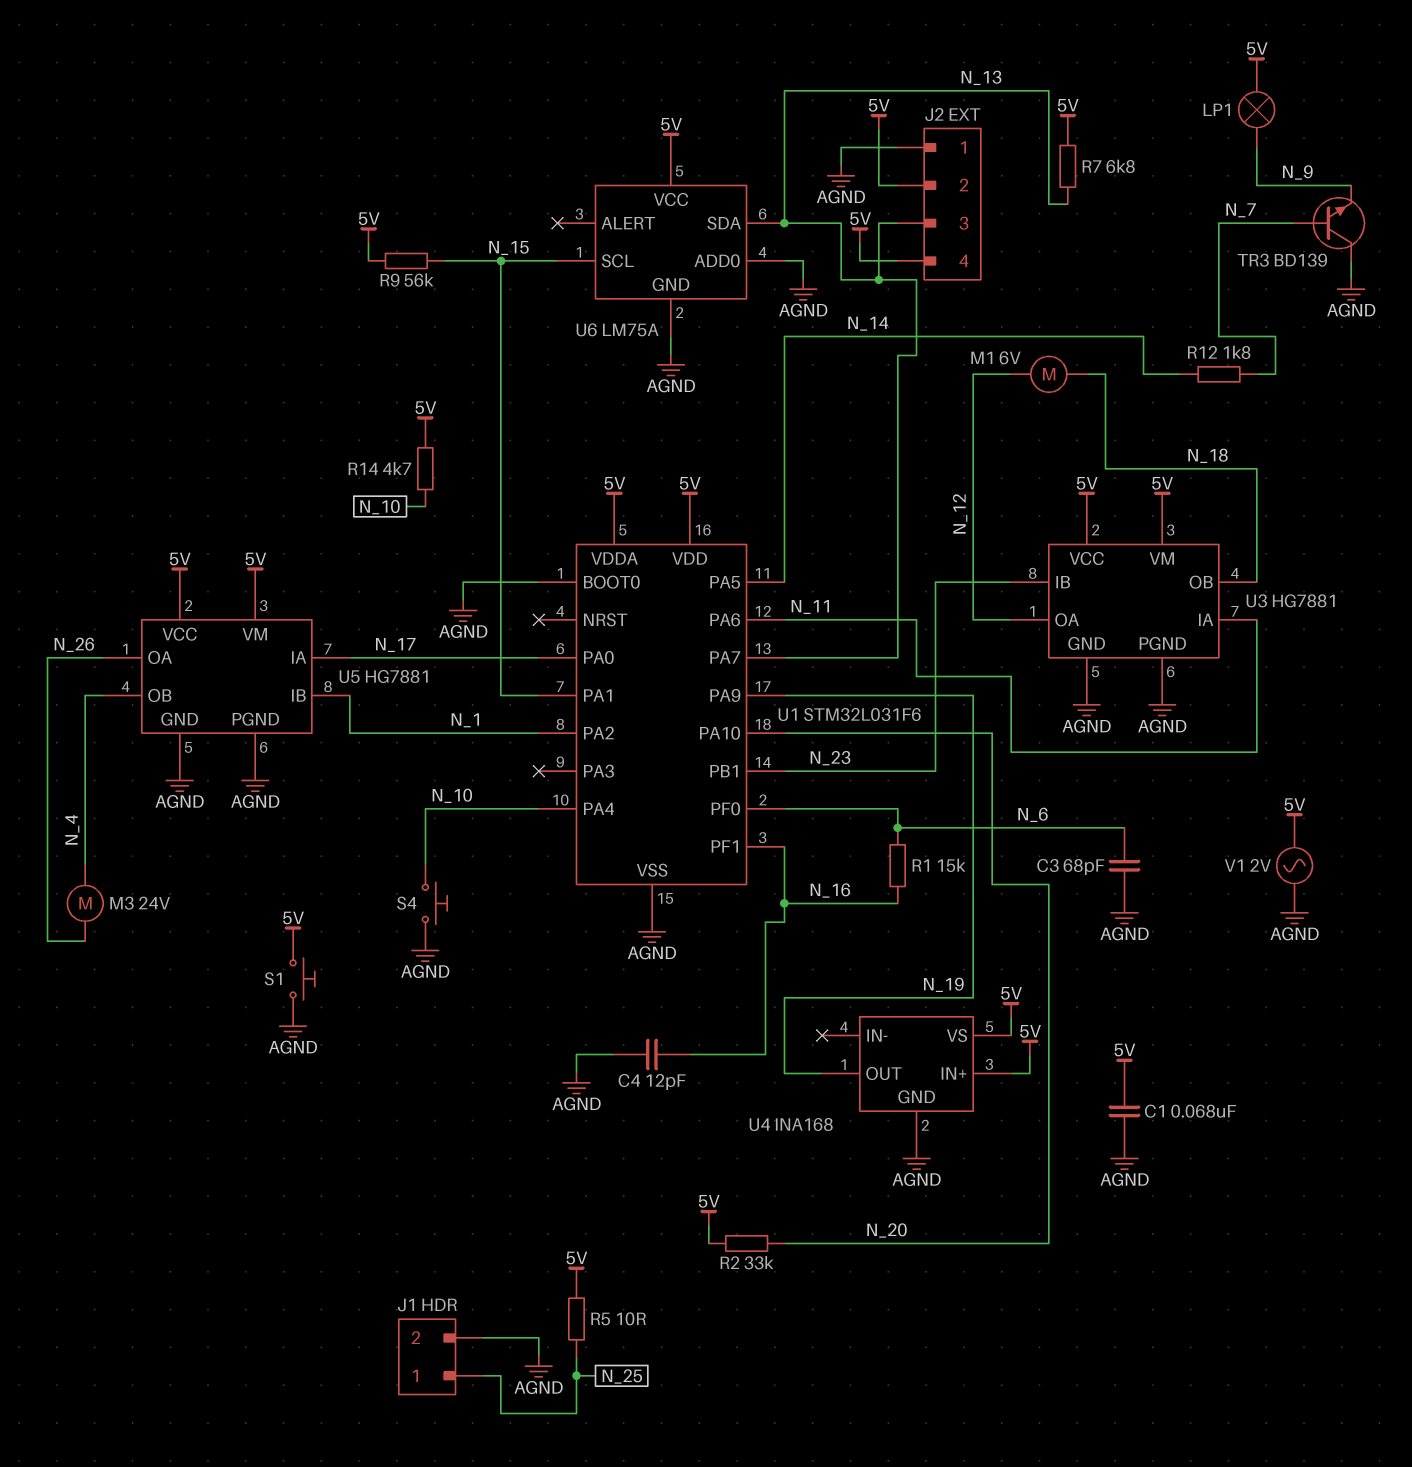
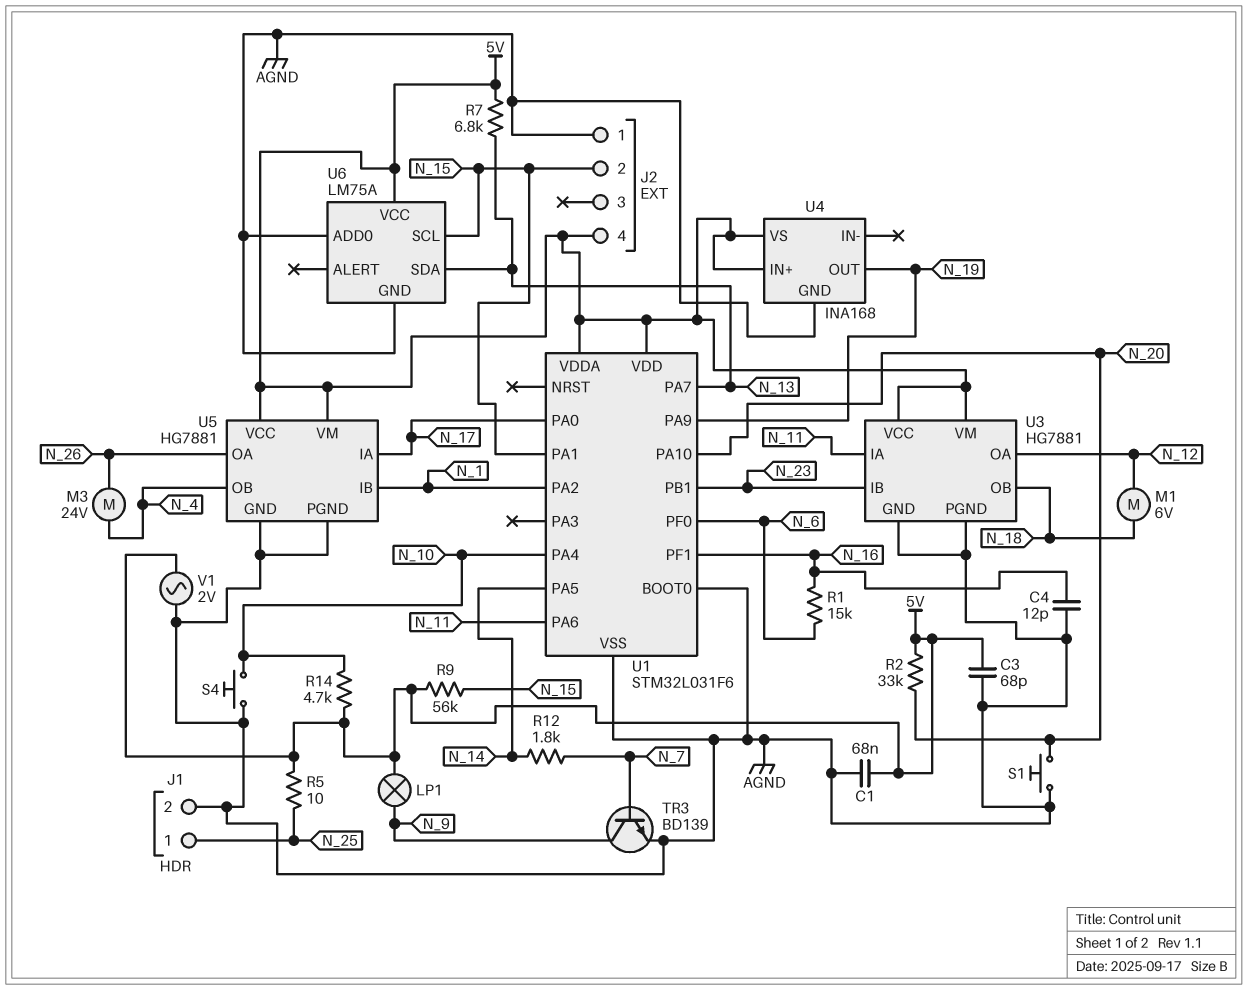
C3: 68pF (AGND, N_6) -> 68pF (5V, AGND)
J2 pin 2: 5V -> N_15
J2 pin 3: N_13 -> none
S1: button (5V, AGND) -> button (AGND, N_20)
TR3: NPN BD139 (B N_7, C AGND, E N_9) -> NPN BD139 (B N_7, C N_9, E AGND)

